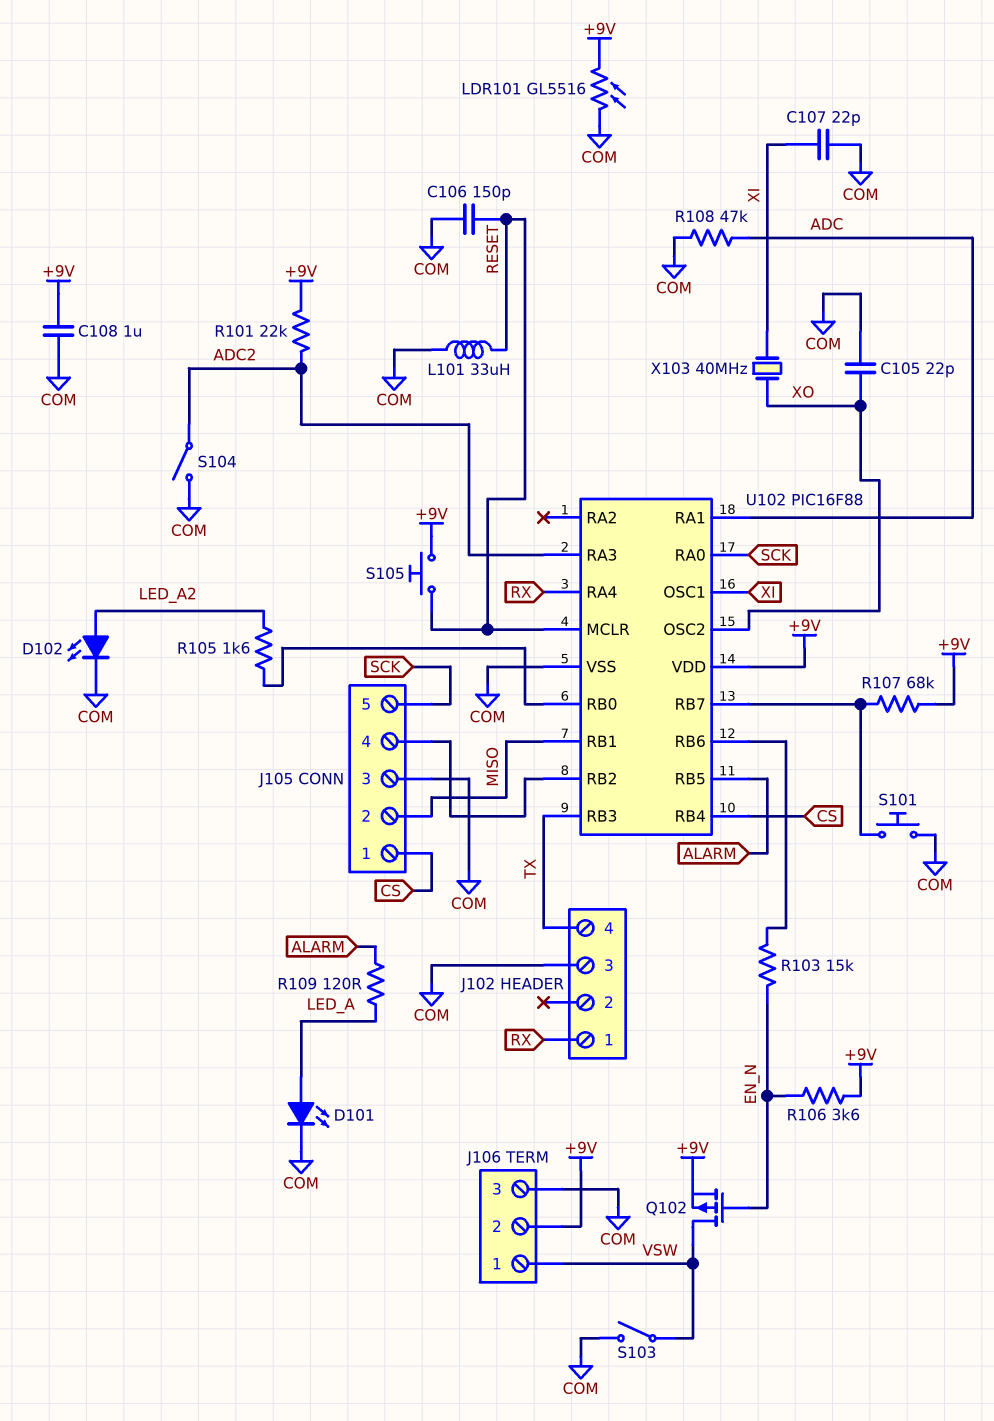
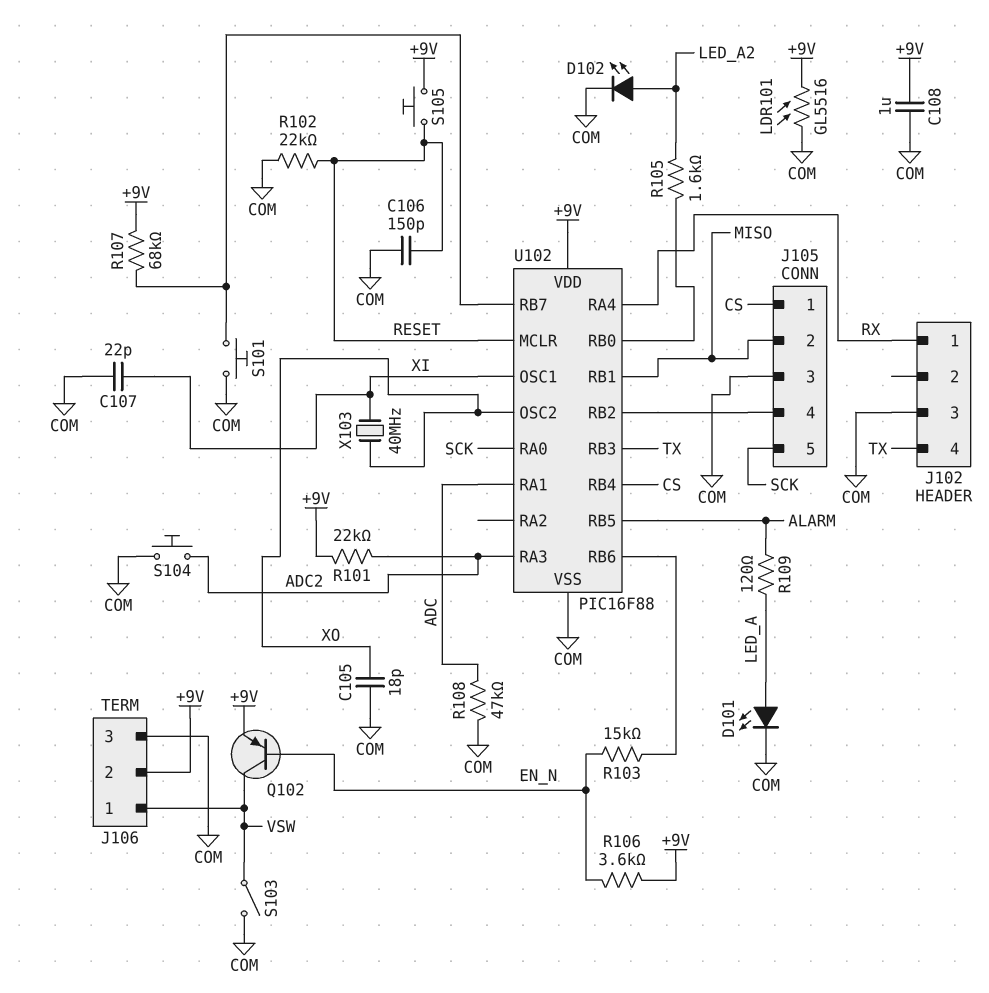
C105: 22pF (COM, XO) -> 18pF (COM, XO)
L101: 33uH (COM, RESET) -> none
Q102: PMOS (G EN_N, D VSW, S +9V) -> PNP (B EN_N, C VSW, E +9V)
R102: none -> 22k (COM, RESET)
S104: switch (ADC2, COM) -> button (ADC2, COM)

